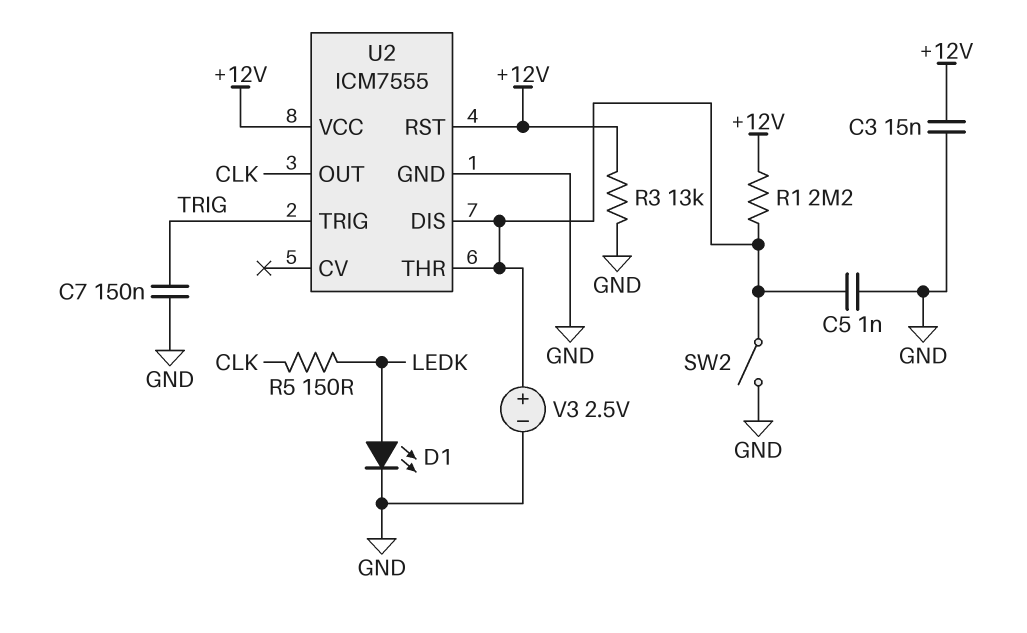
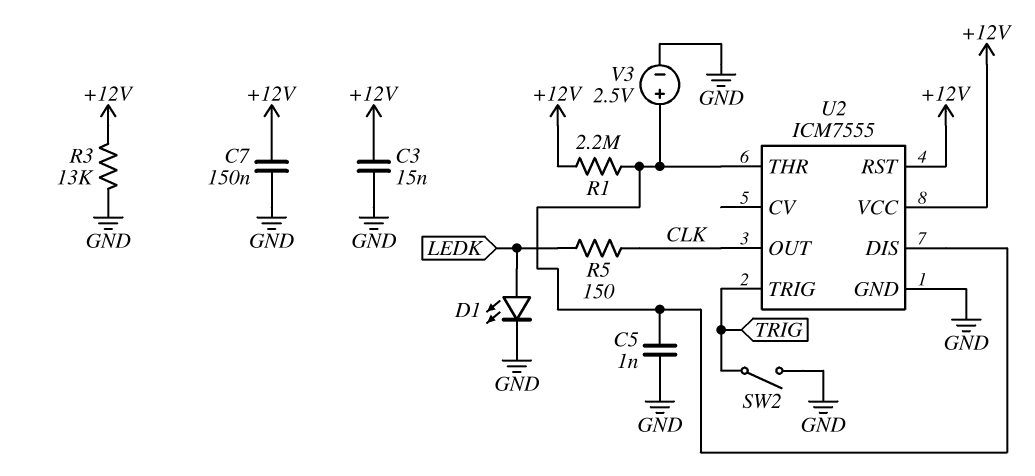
C7: 150nF (GND, TRIG) -> 150nF (+12V, GND)
SW2: switch (GND, U2/DIS) -> switch (GND, TRIG)

